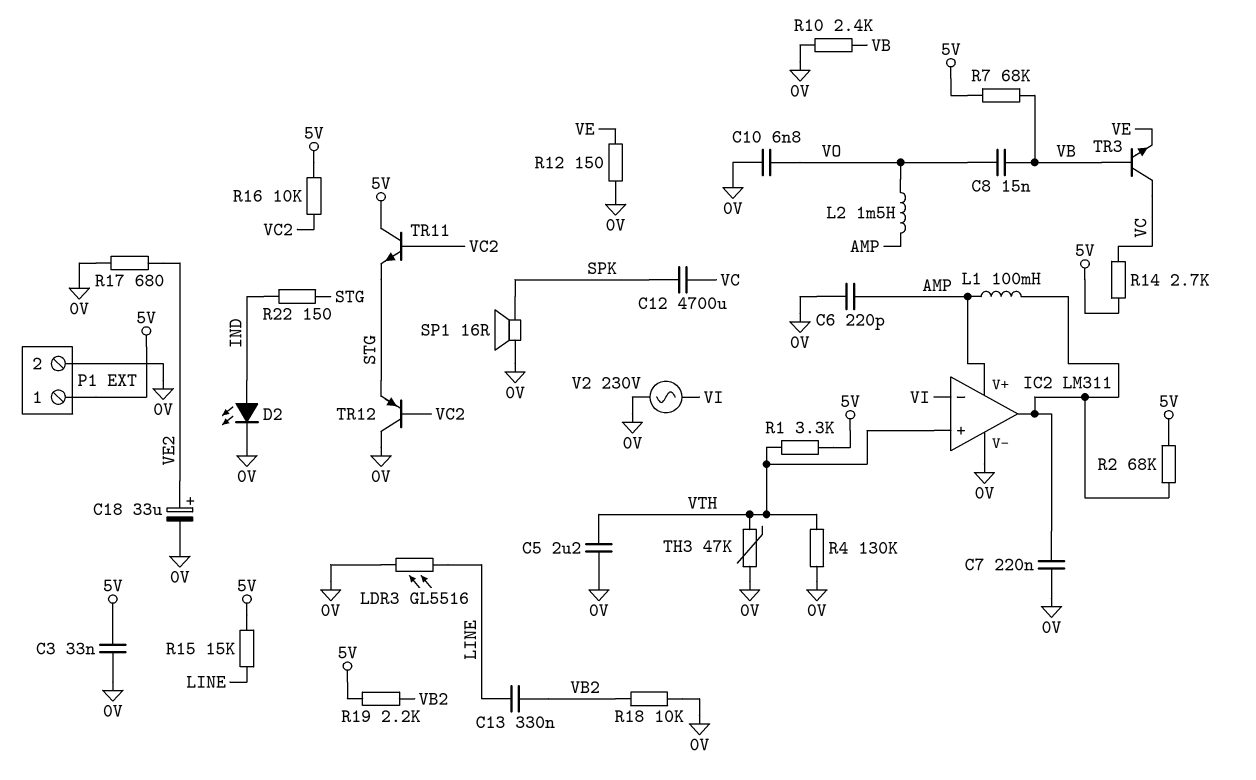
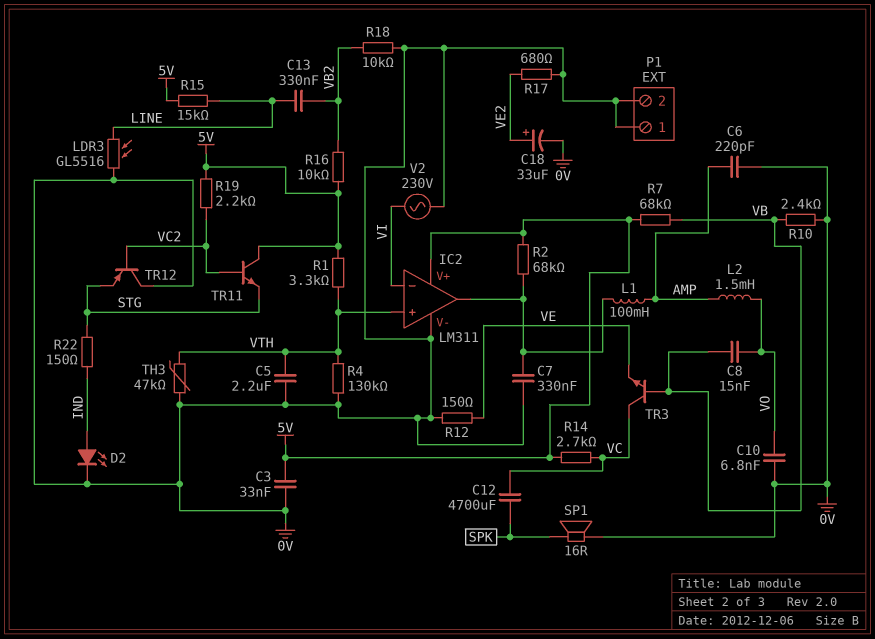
C7: 220nF (0V, IC2/out) -> 330nF (0V, IC2/out)
IC2 pin V+: AMP -> 5V
P1 pin 1: 5V -> 0V
R16: 10k (5V, VC2) -> 10k (5V, VB2)
R19: 2.2k (5V, VB2) -> 2.2k (5V, VC2)

